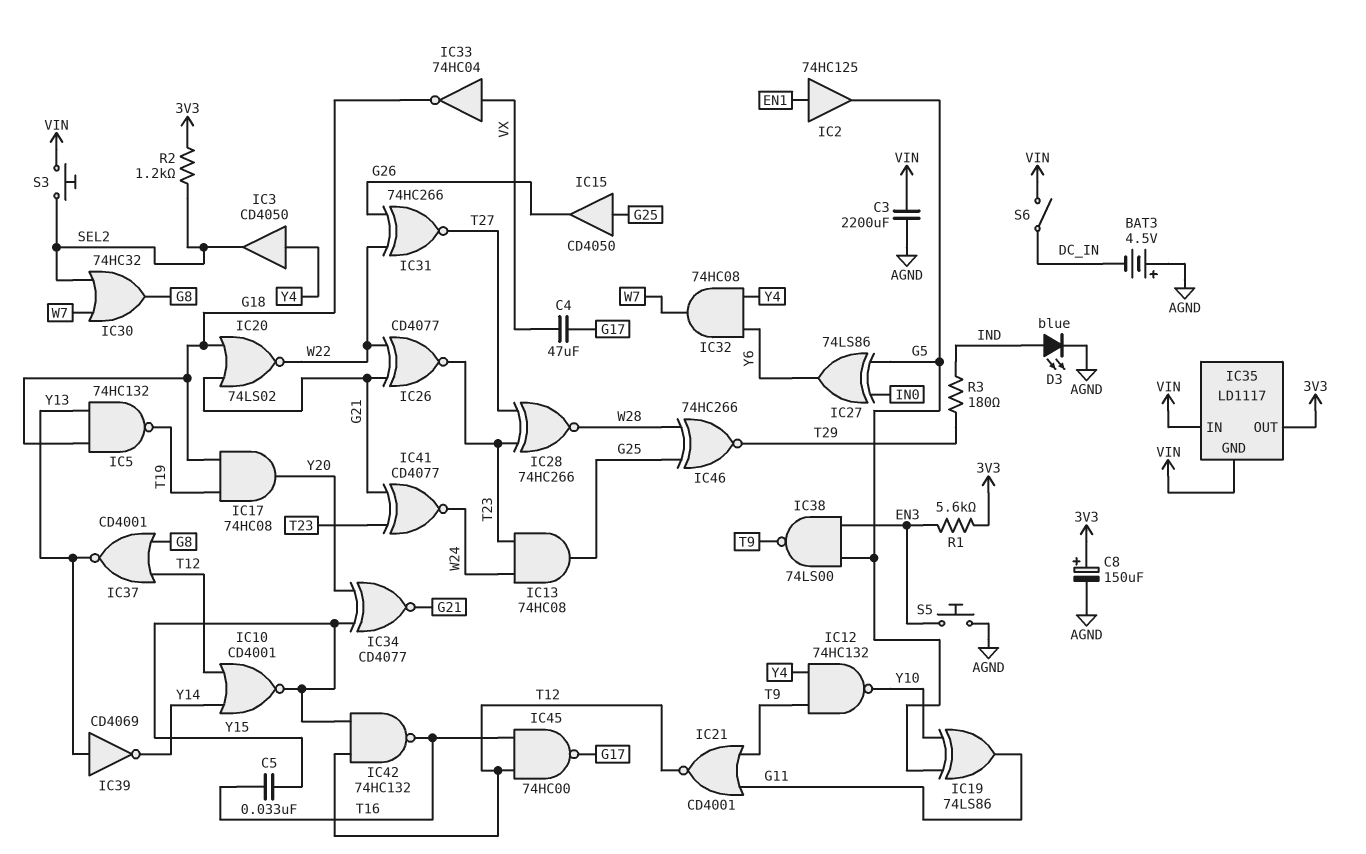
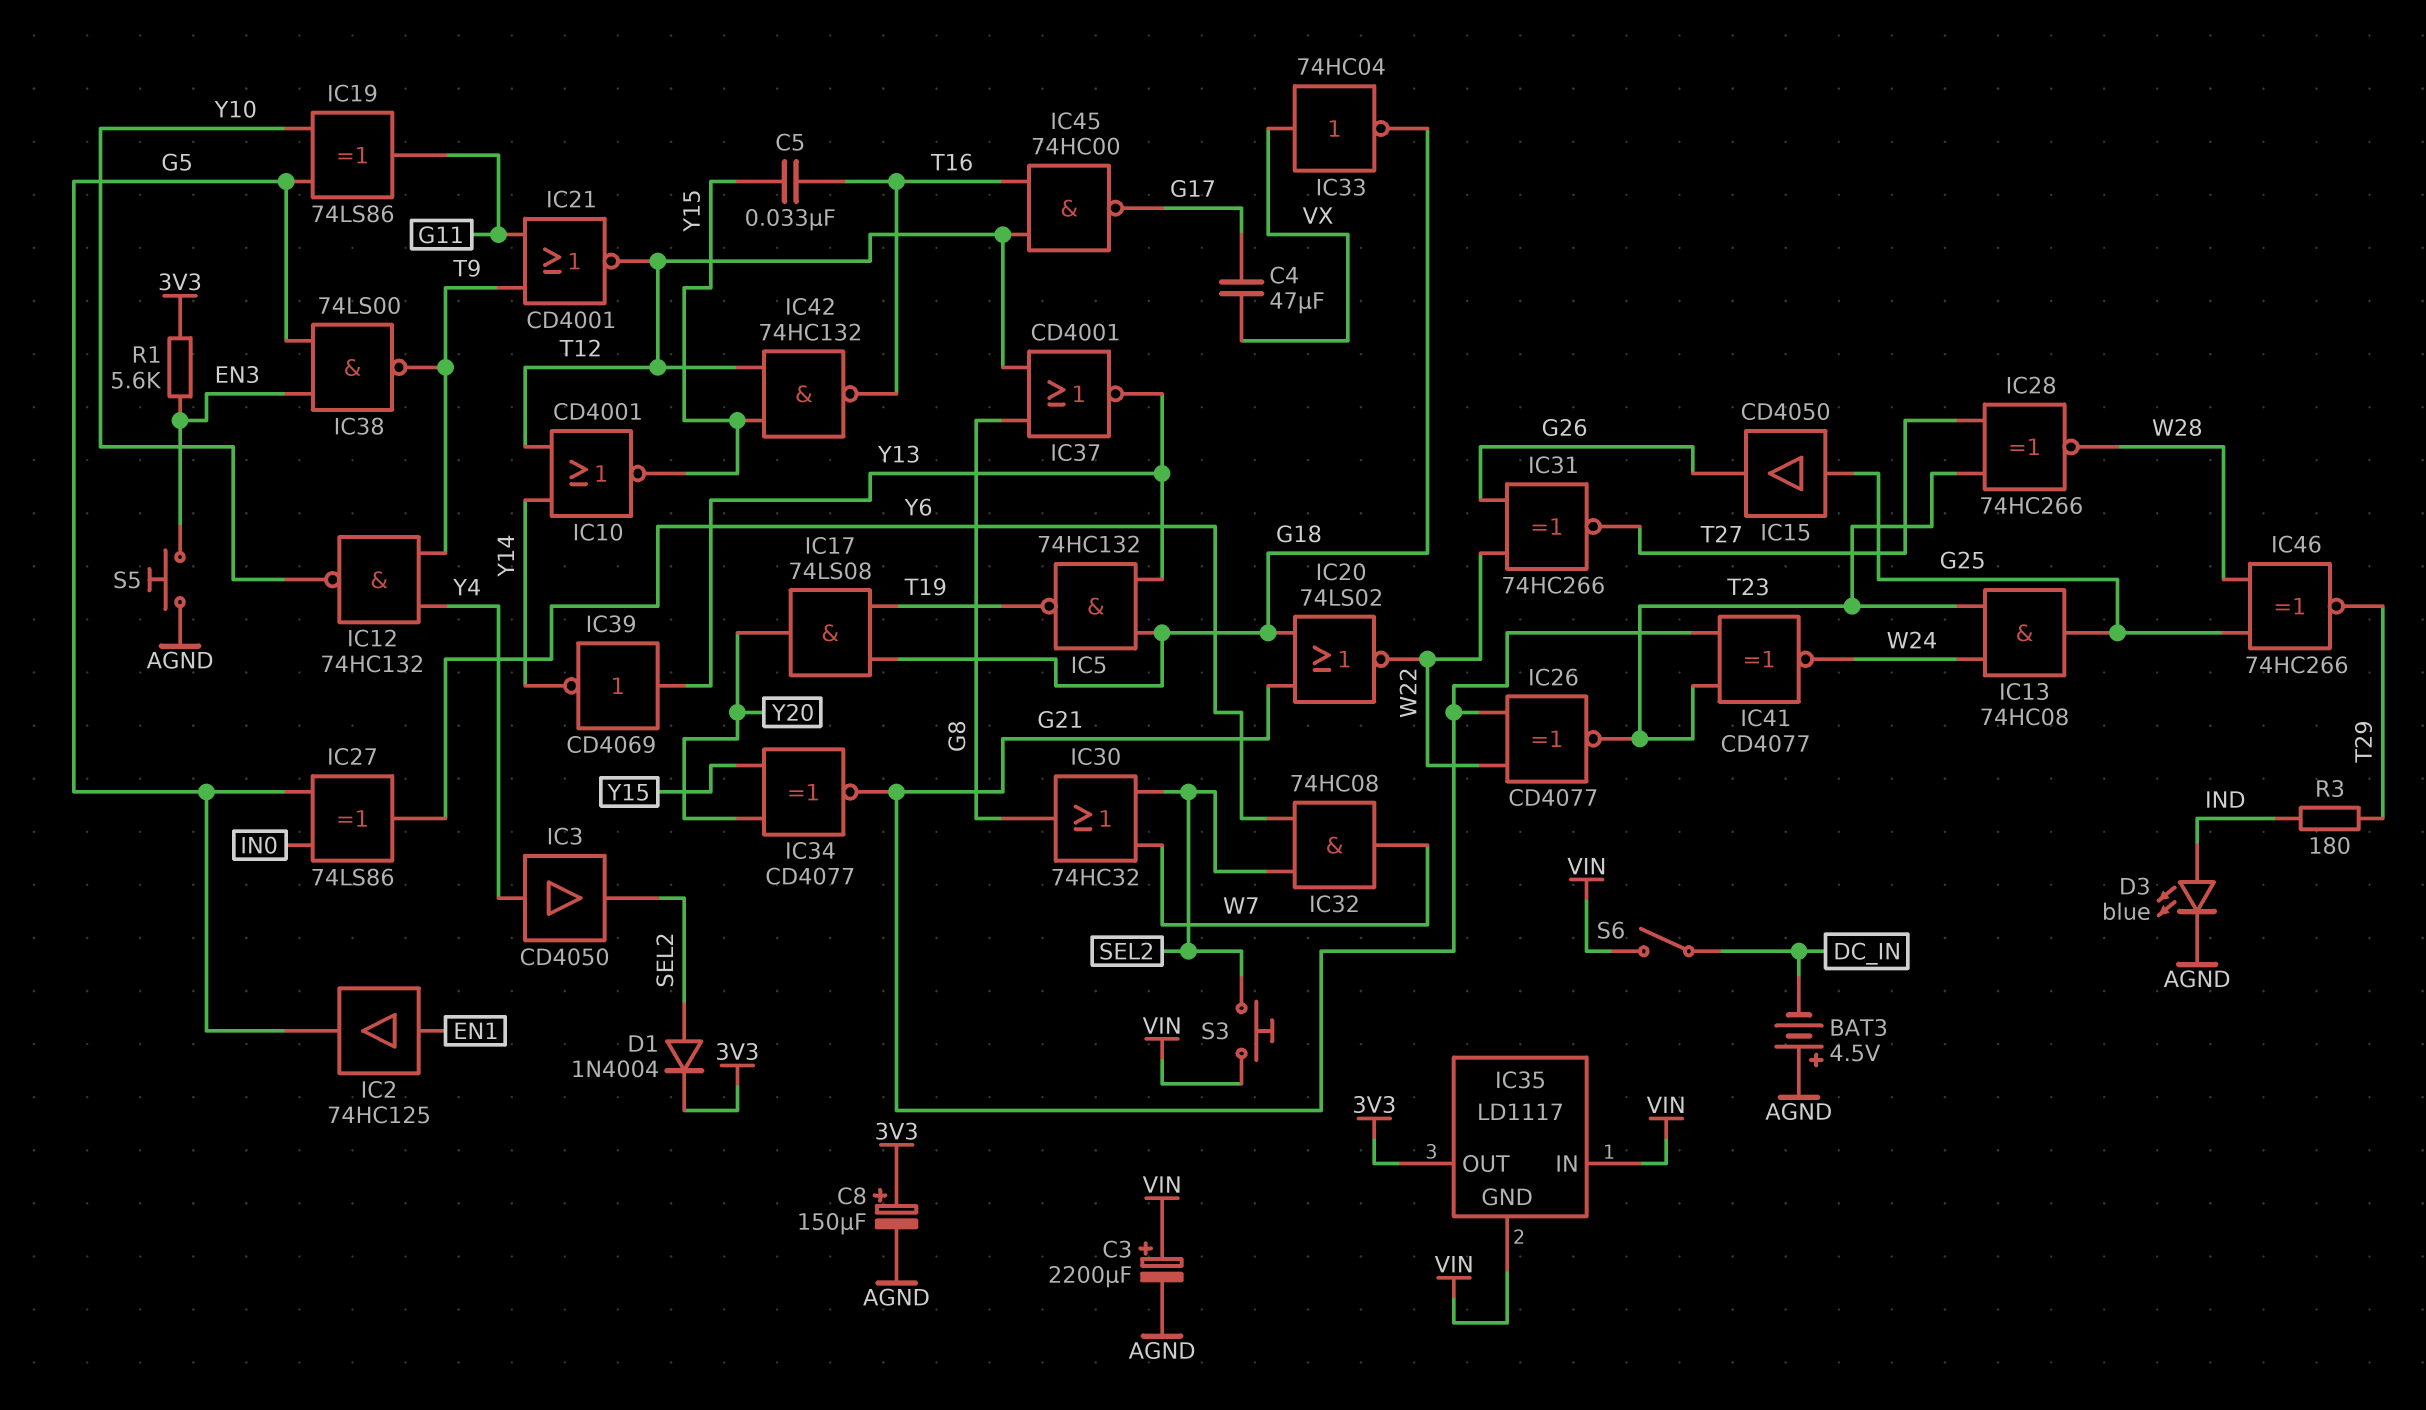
C3: 2200uF (AGND, VIN) -> 2200uF (plus VIN, minus AGND)
D1: none -> diode 1N4004 (A SEL2, K 3V3)
IC17: AND 74HC08 (in G18, in T19, out Y20) -> AND 74LS08 (in G18, in T19, out Y20)
IC32: AND 74HC08 (in Y4, in Y6, out W7) -> AND 74HC08 (in SEL2, in Y6, out W7)
R2: 1.2k (3V3, SEL2) -> none

